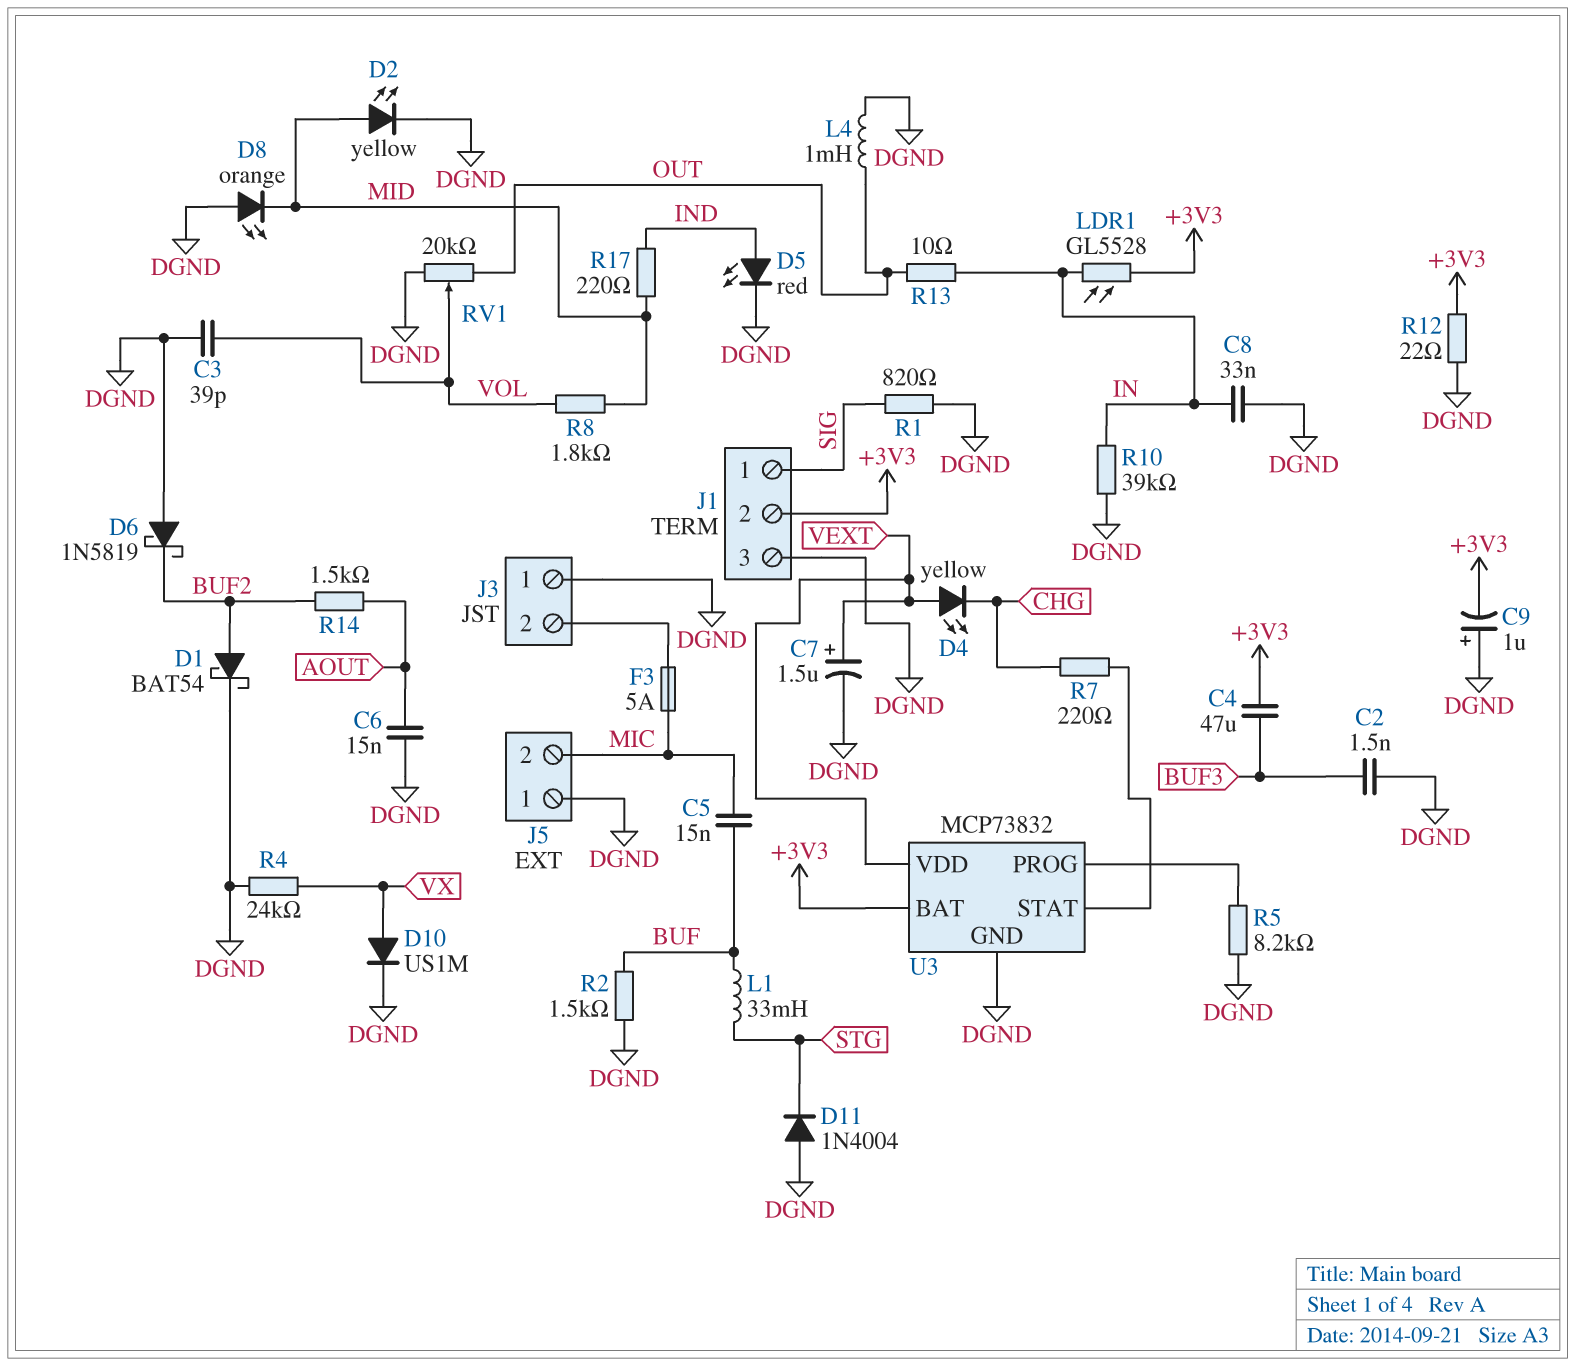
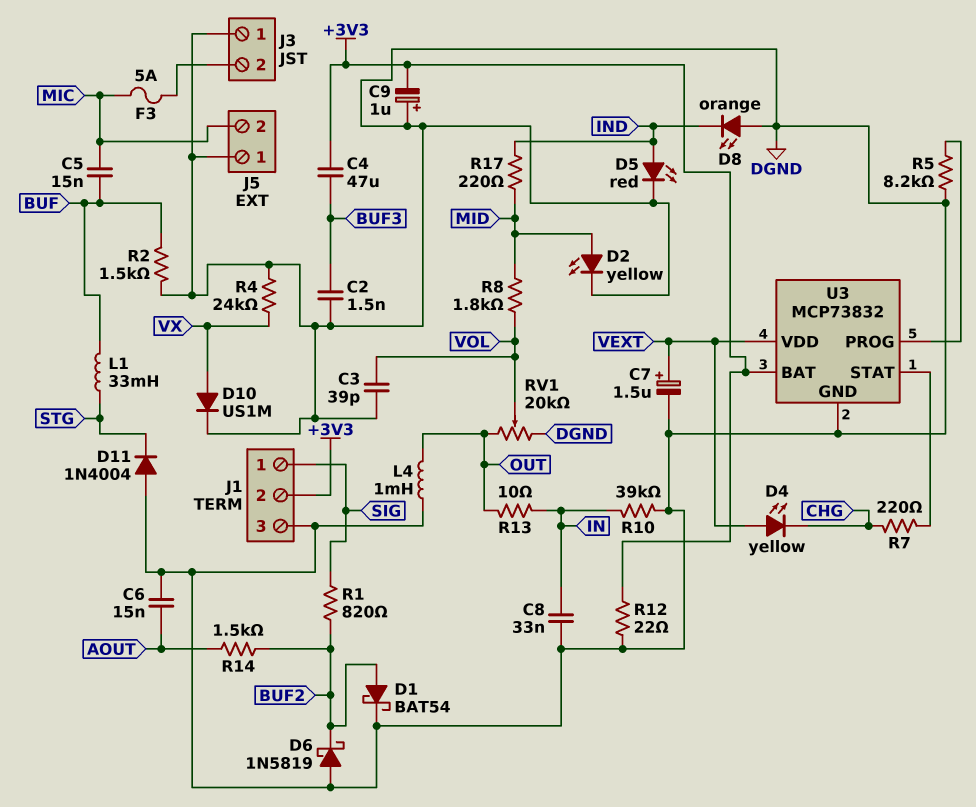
D8: LED orange (A DGND, K MID) -> LED orange (A DGND, K IND)
LDR1: GL5528 (+3V3, IN) -> none
R1: 820 (DGND, SIG) -> 820 (BUF2, SIG)

